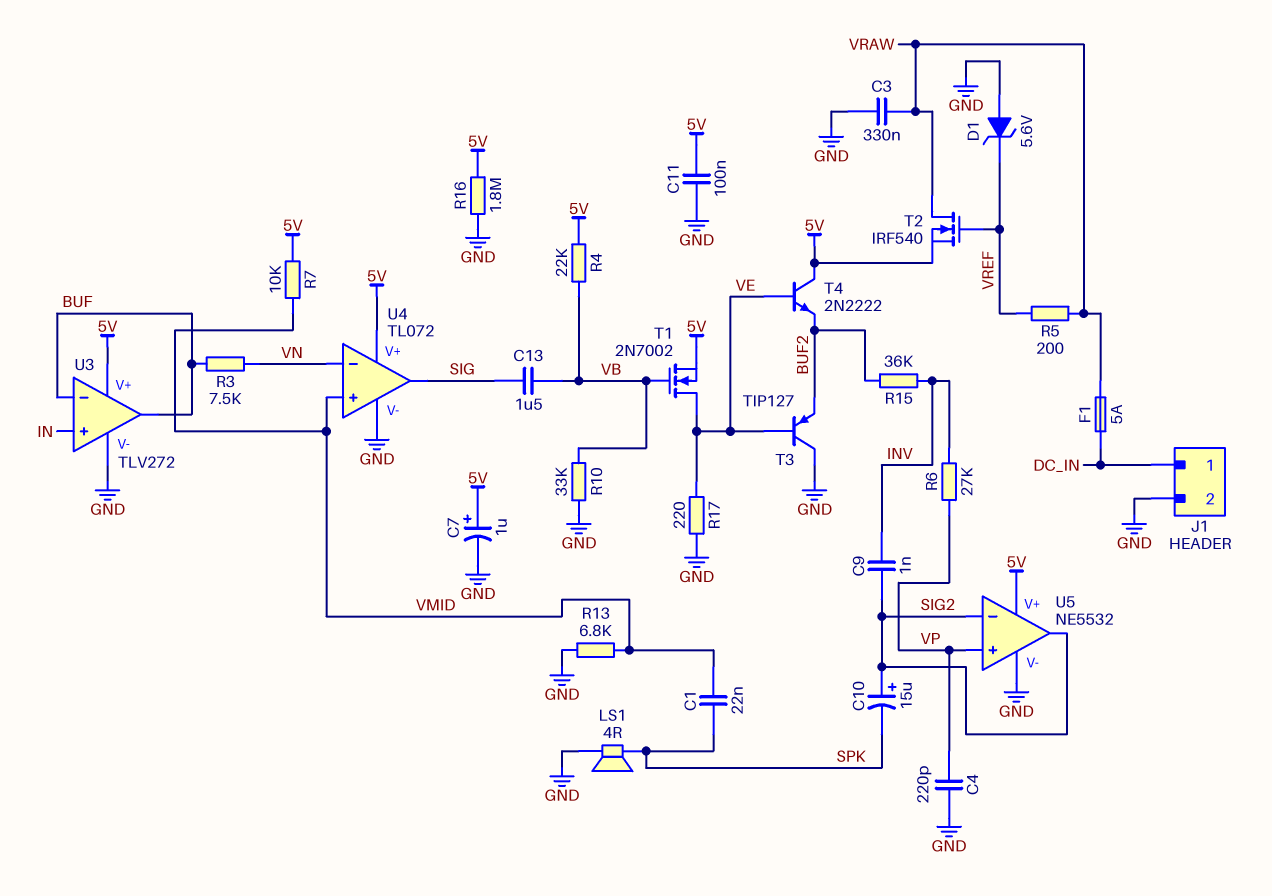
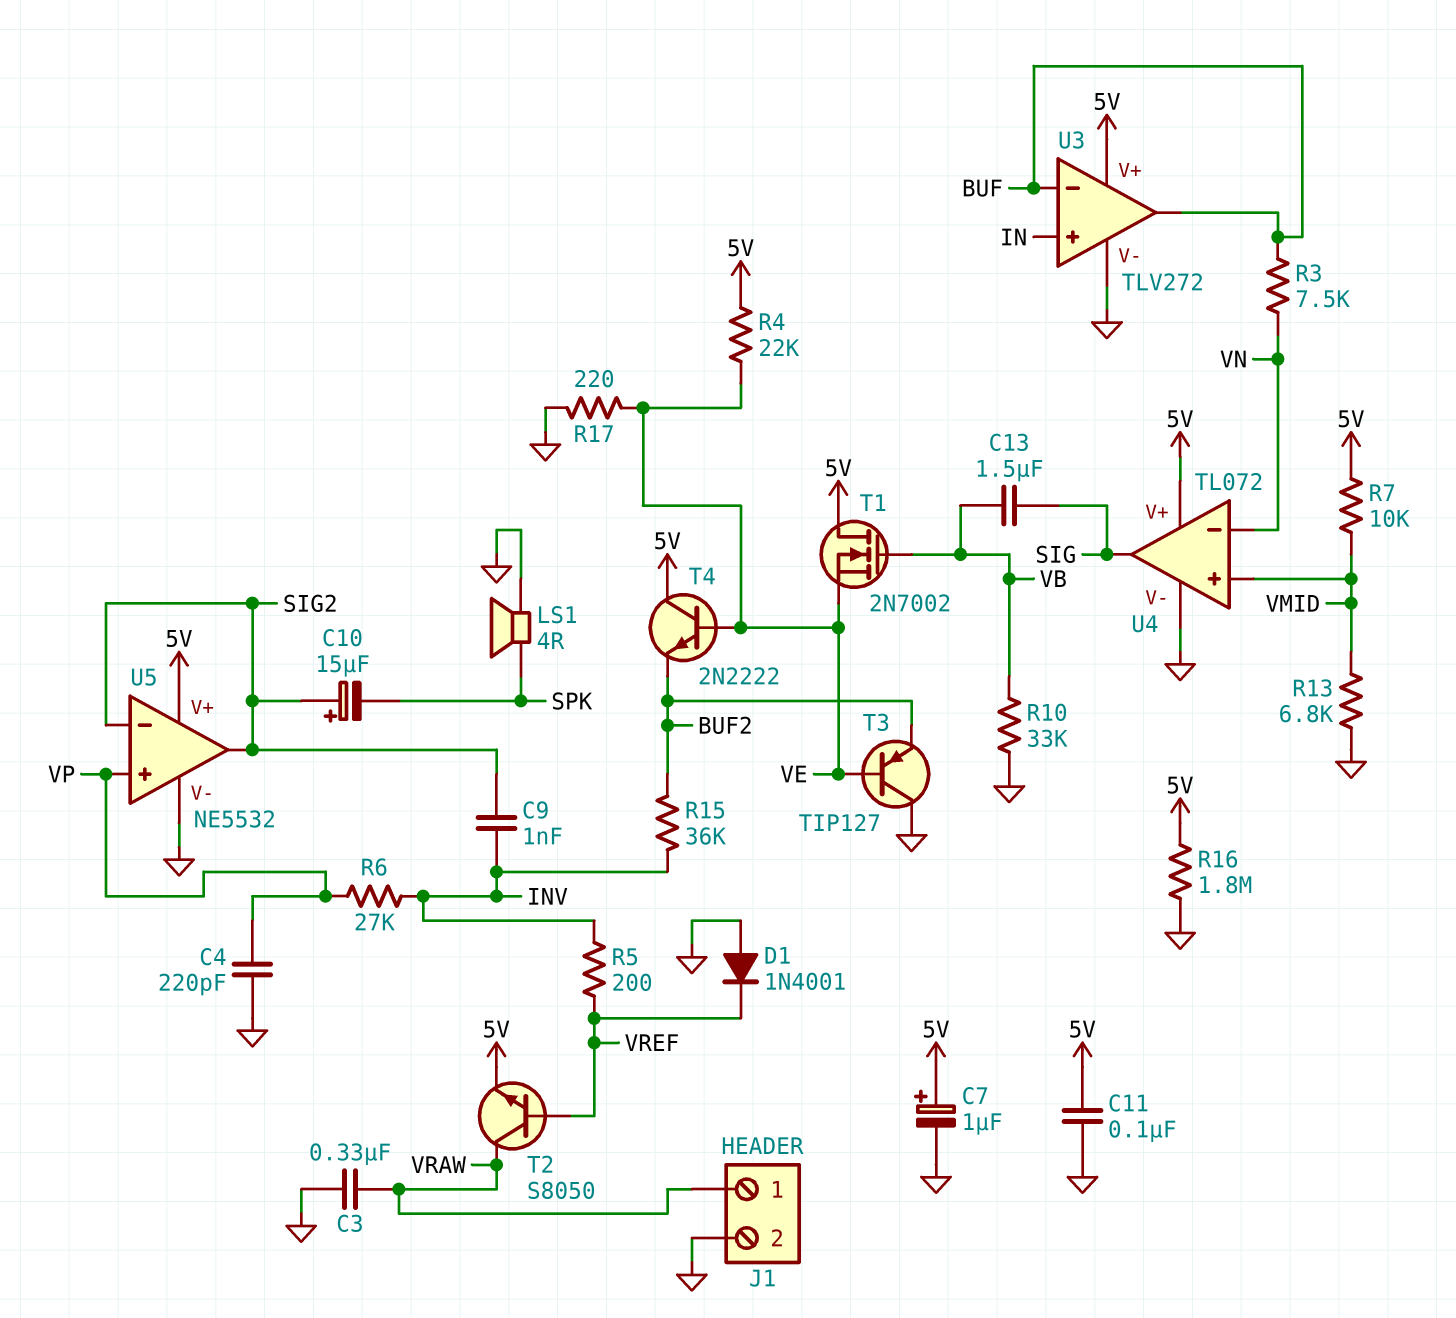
C1: 22nF (SPK, VMID) -> none
D1: zener 5.6V (A GND, K VREF) -> diode 1N4001 (A GND, K VREF)
F1: 5A (DC_IN, VRAW) -> none
J1 pin 1: DC_IN -> VRAW
R4: 22k (5V, VB) -> 22k (5V, VE)
R5: 200 (VRAW, VREF) -> 200 (INV, VREF)
T1: NMOS 2N7002 (G VB, D VE, S 5V) -> NMOS 2N7002 (G VB, D 5V, S VE)
T2: NMOS IRF540 (G VREF, D VRAW, S 5V) -> NPN S8050 (B VREF, C VRAW, E 5V)

